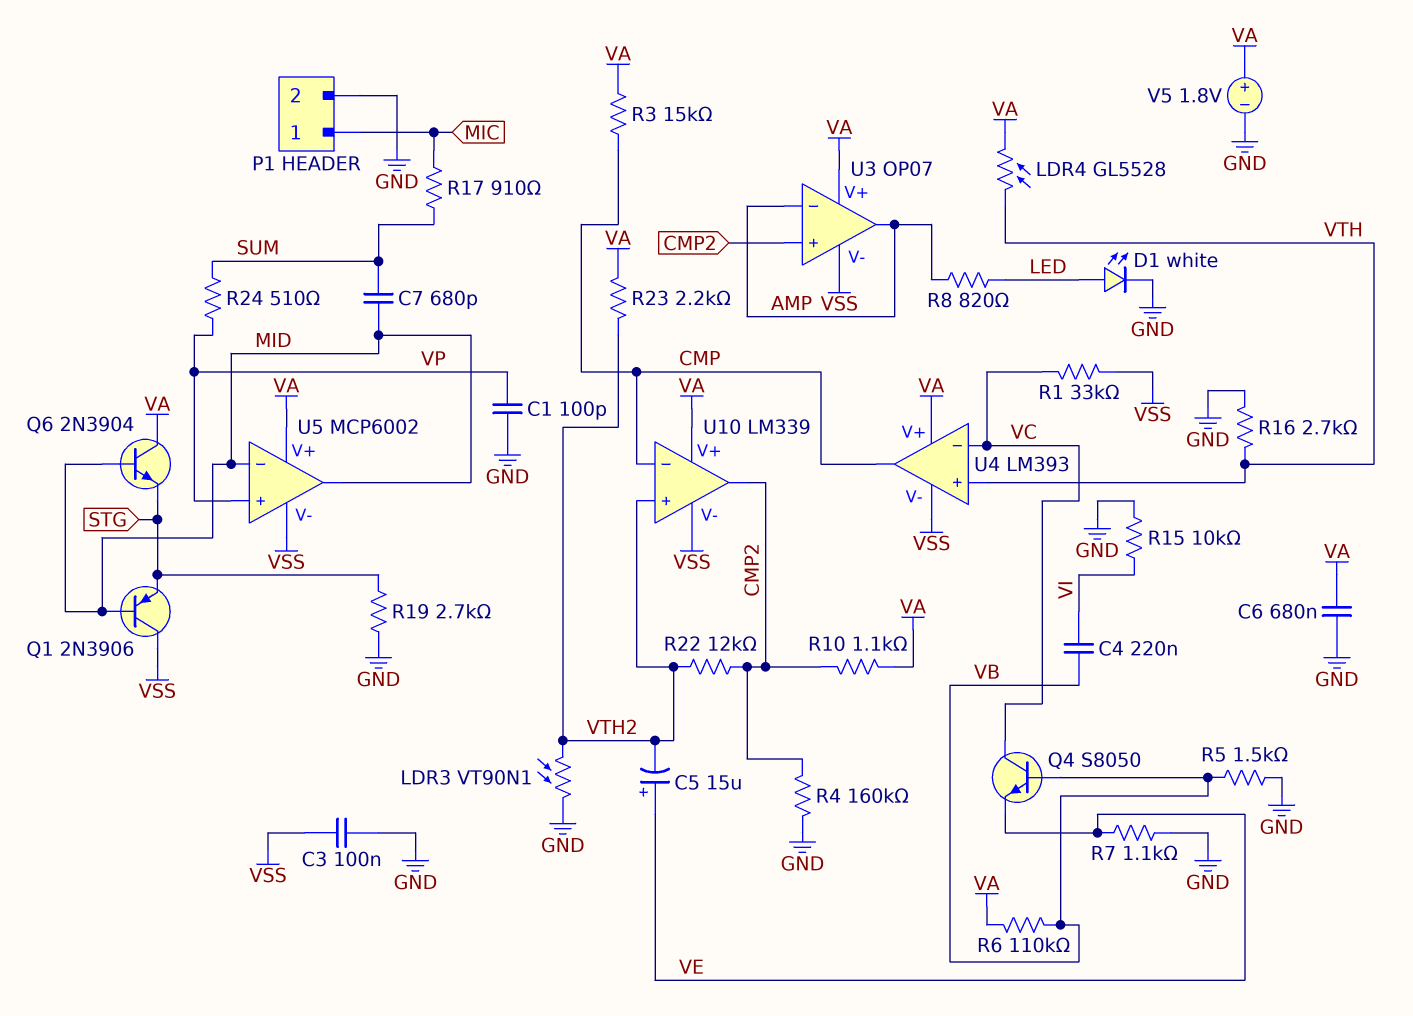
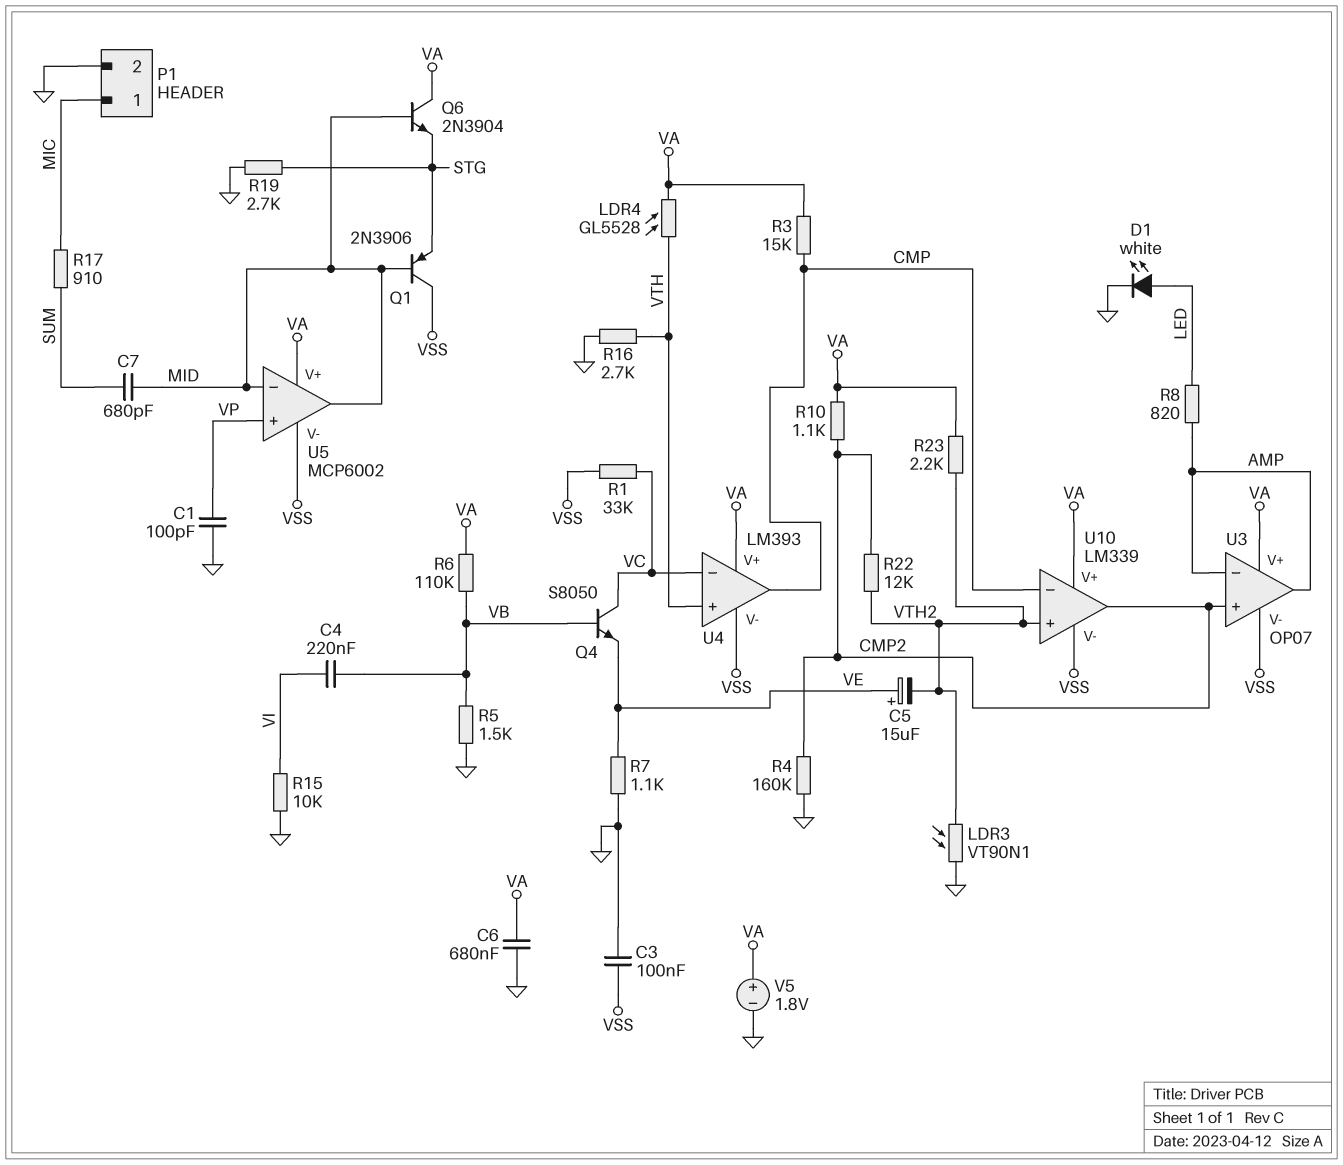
R24: 510 (SUM, VP) -> none

